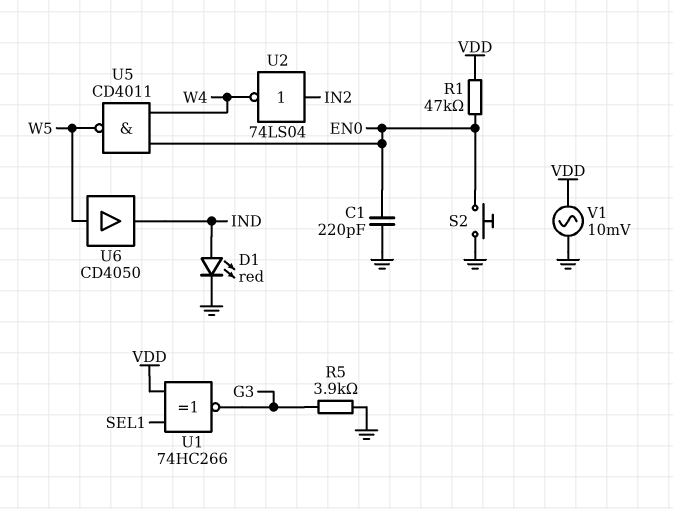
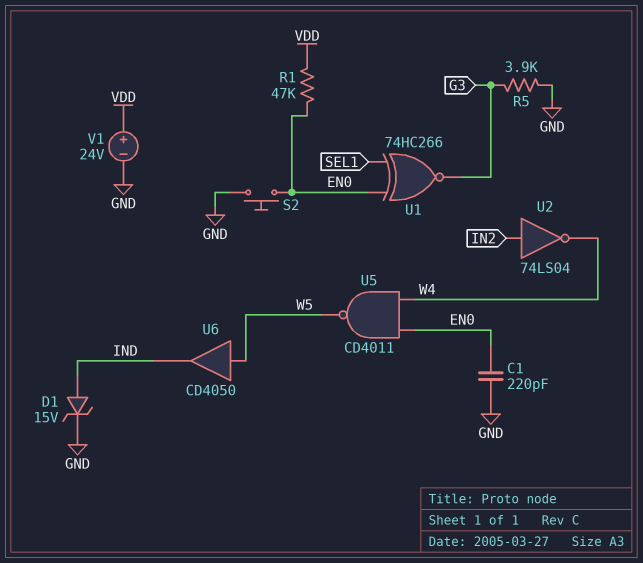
D1: LED red (A IND, K GND) -> zener 15V (A IND, K GND)
U1: XNOR 74HC266 (in SEL1, in VDD, out G3) -> XNOR 74HC266 (in EN0, in SEL1, out G3)
V1: AC 10mV (GND, VDD) -> 24V (plus VDD, minus GND)

